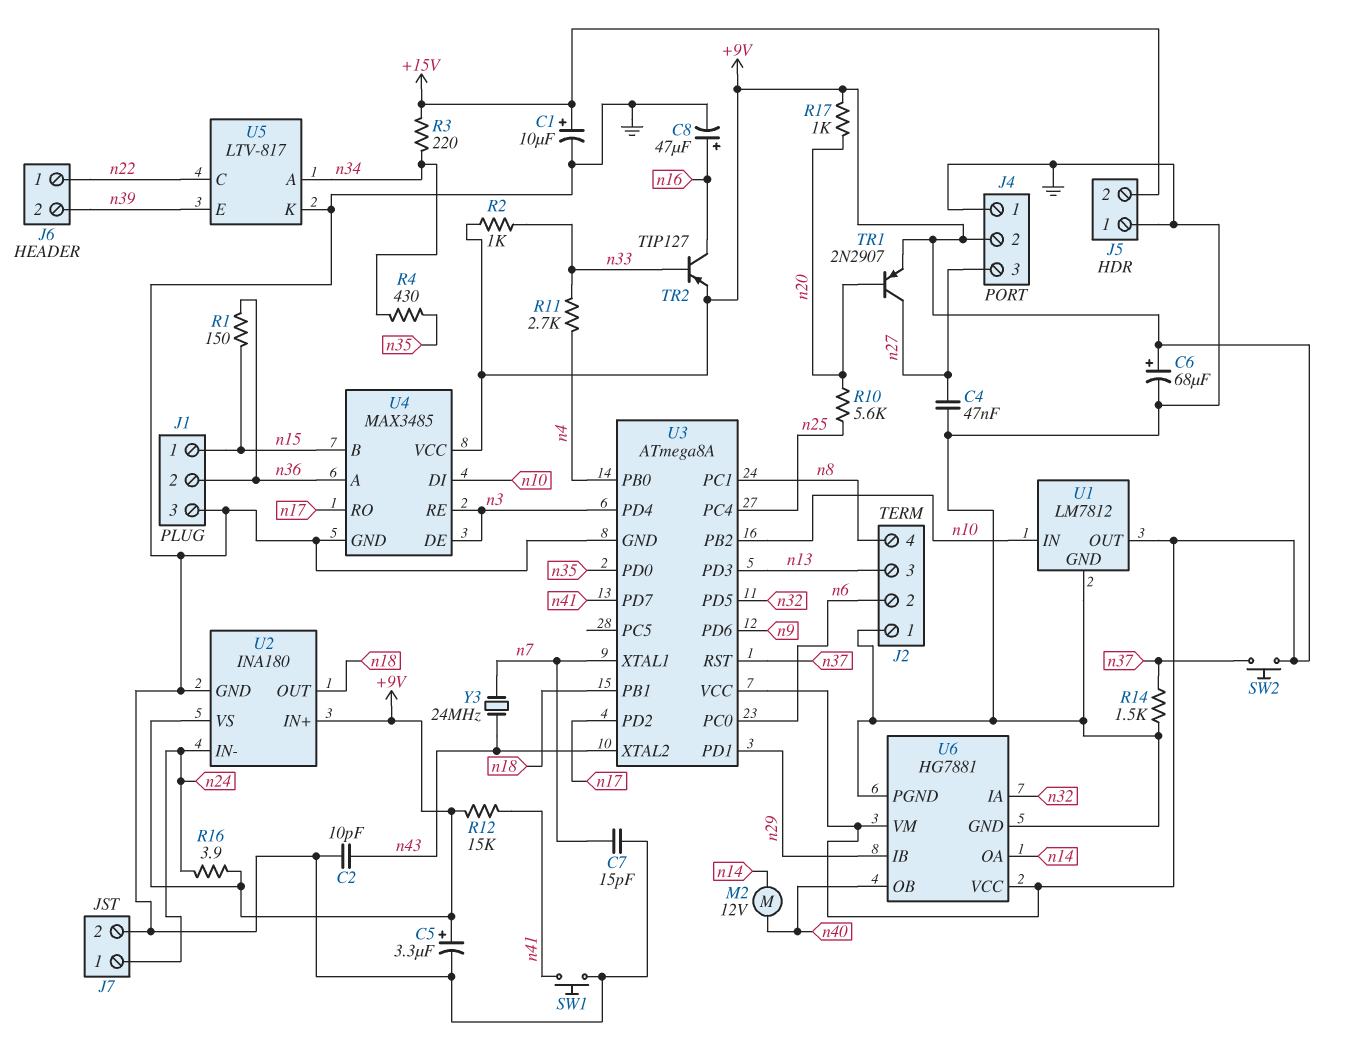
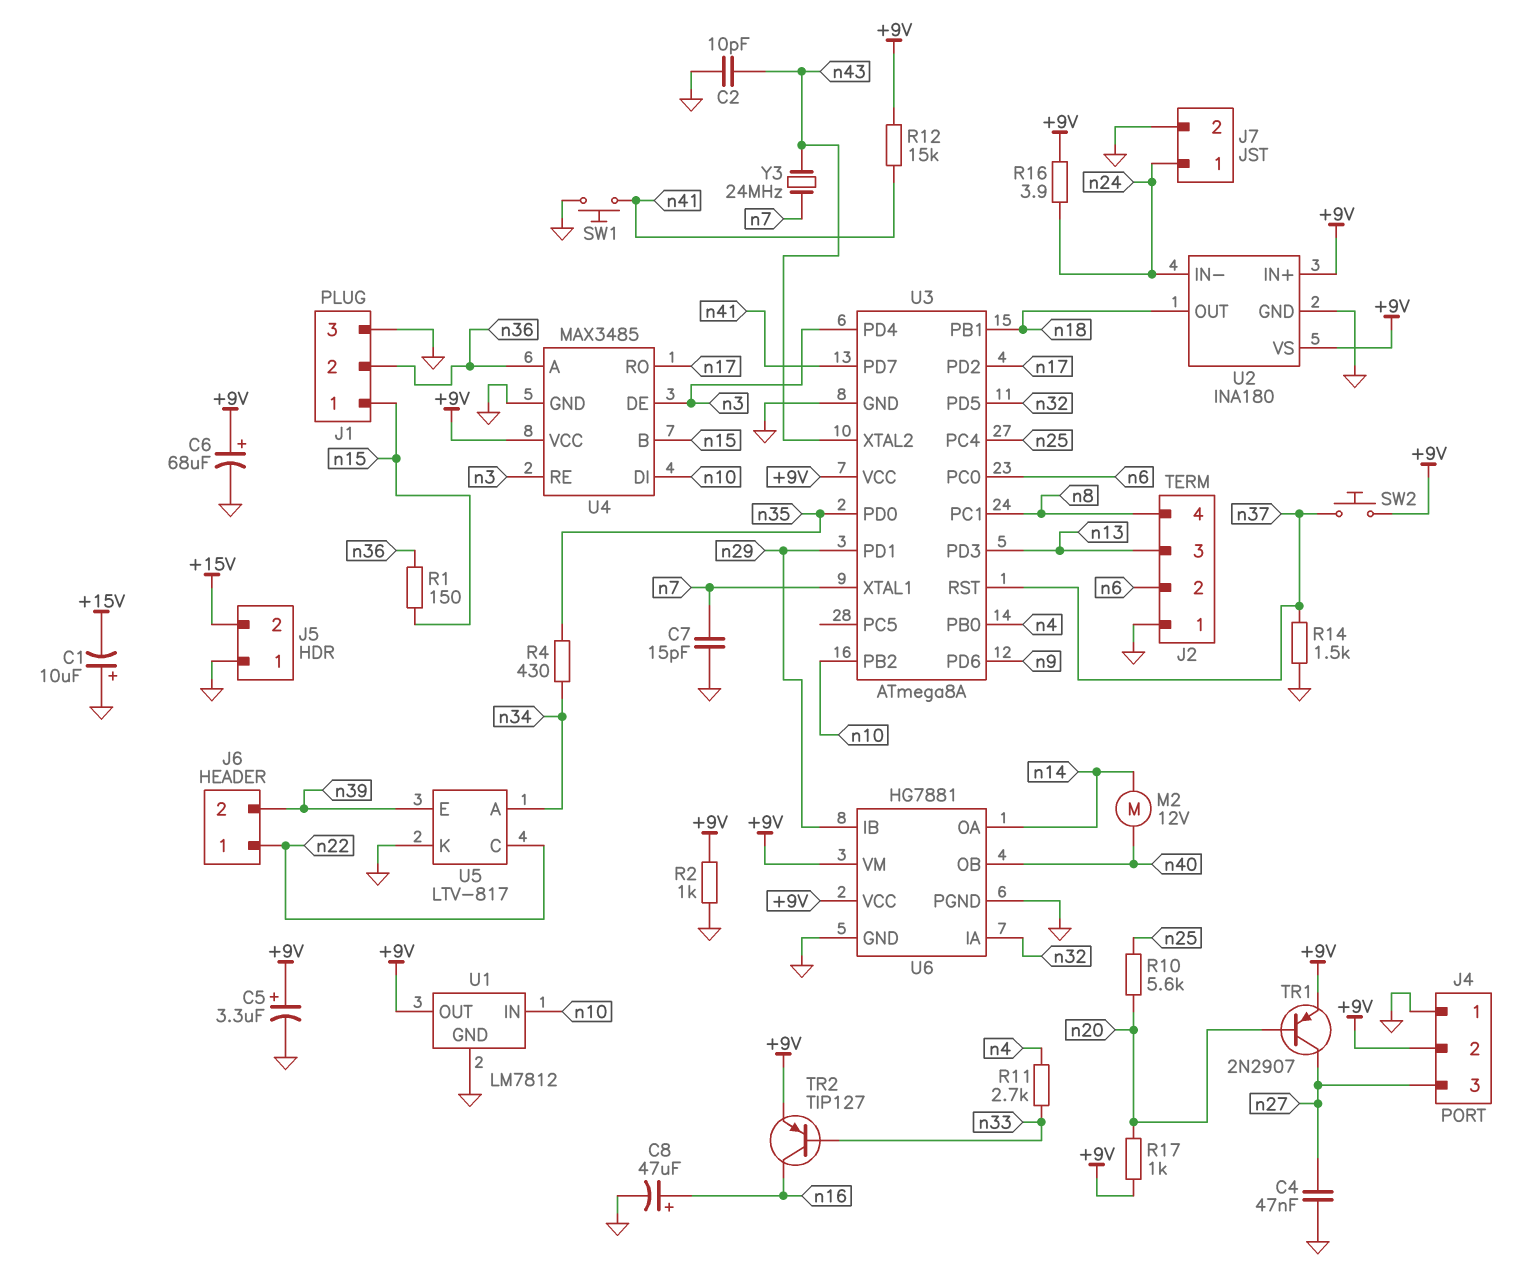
C1: 10uF (plus +15V, minus GND) -> 10uF (plus GND, minus +15V)
R2: 1k (+9V, n33) -> 1k (+9V, GND)
R3: 220 (+15V, n34) -> none

